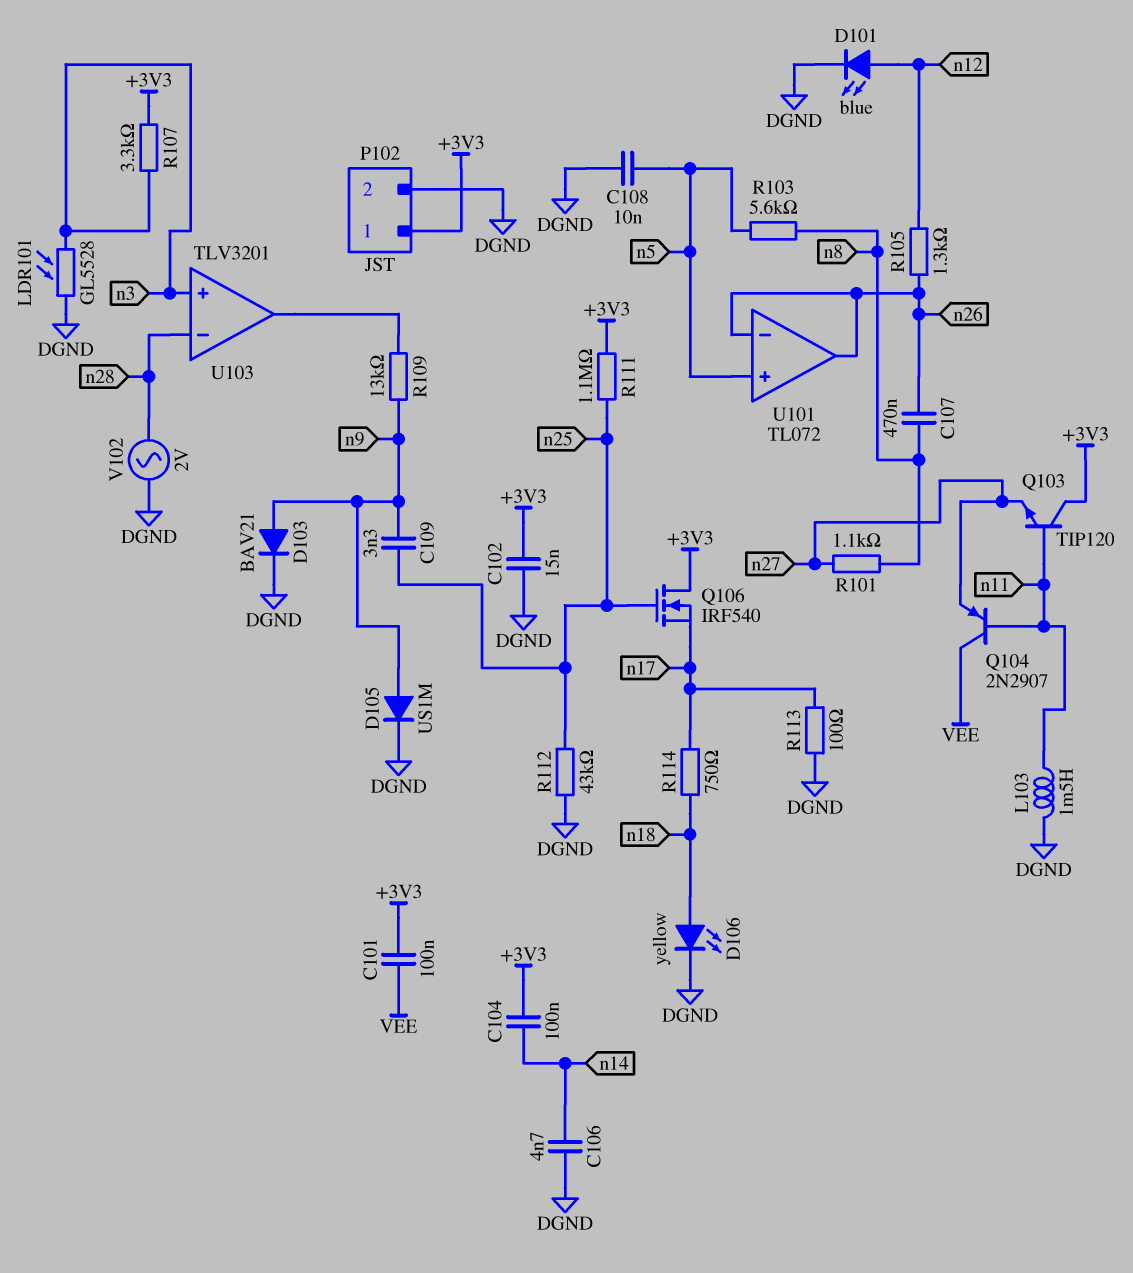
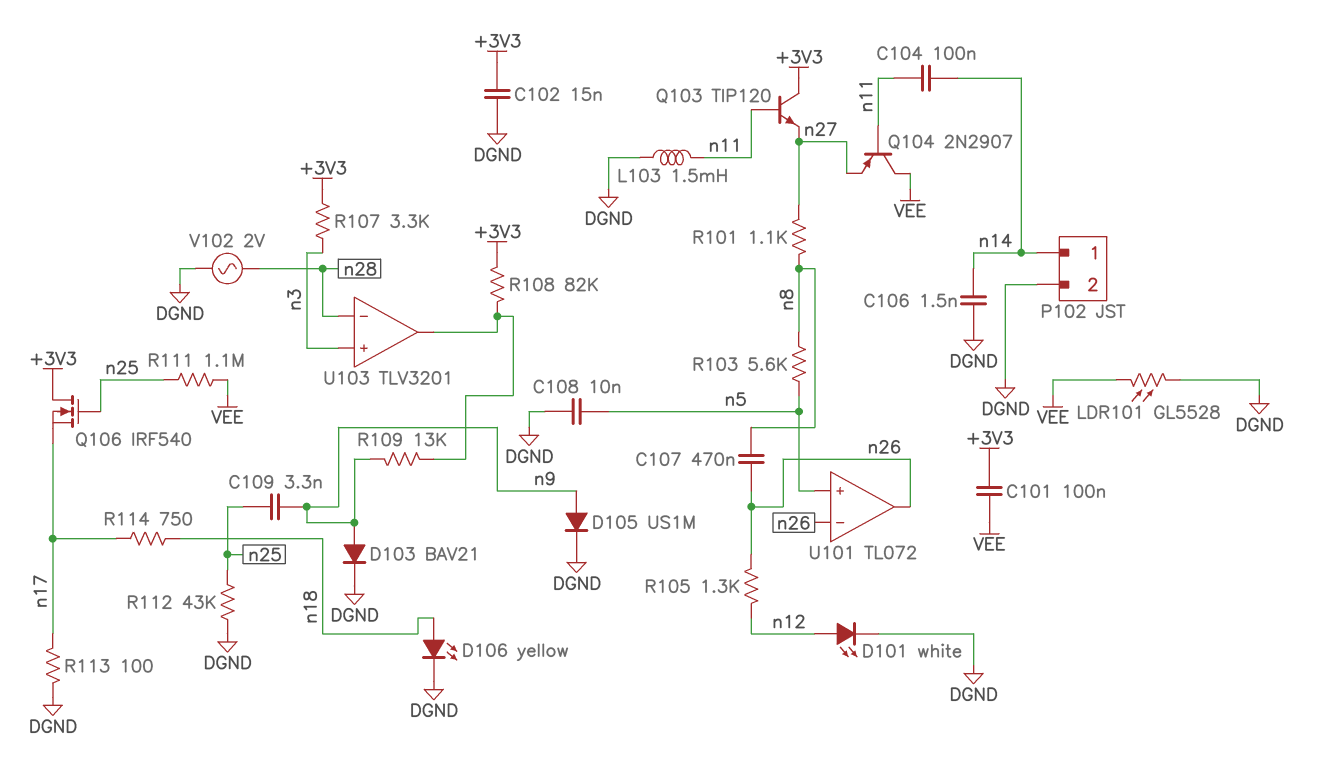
C104: 100nF (+3V3, n14) -> 100nF (n11, n14)
C106: 4.7nF (DGND, n14) -> 1.5nF (DGND, n14)
D101: LED blue (A n12, K DGND) -> LED white (A n12, K DGND)
LDR101: GL5528 (DGND, n3) -> GL5528 (DGND, VEE)
P102 pin 1: +3V3 -> n14
R108: none -> 82k (+3V3, U103/out)
R111: 1.1M (+3V3, n25) -> 1.1M (VEE, n25)

